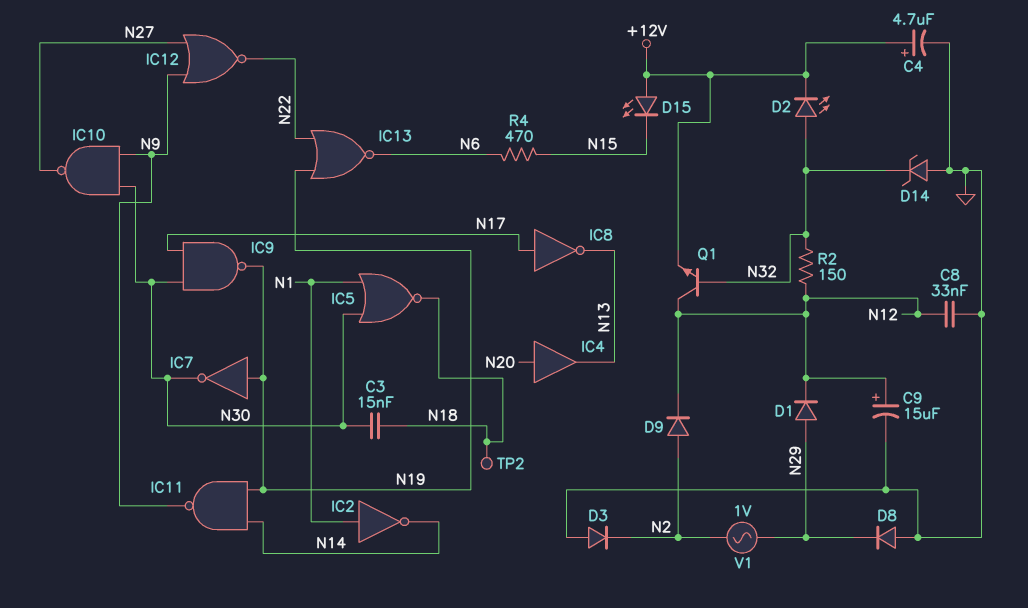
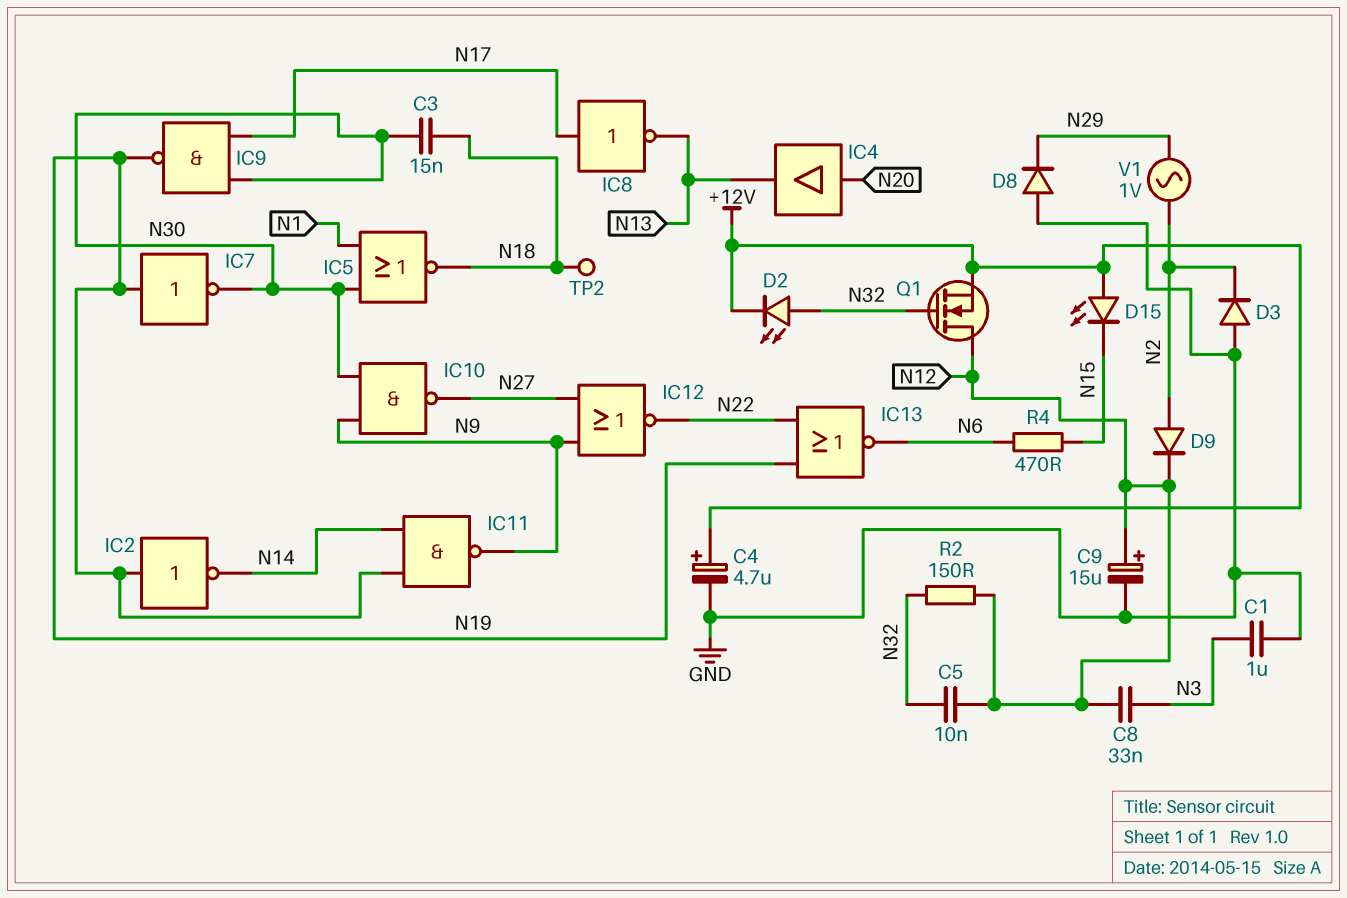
C1: none -> 1uF (GND, N3)
C5: none -> 10nF (N12, N32)
C8: 33nF (GND, N12) -> 33nF (N3, N12)
D1: diode (A N29, K N12) -> none
D14: zener (A GND, K N32) -> none
IC2: NOT (in N1, out N14) -> NOT (in N19, out N14)
Q1: NPN (B N32, C N12, E +12V) -> NMOS (G N32, D N12, S +12V)

